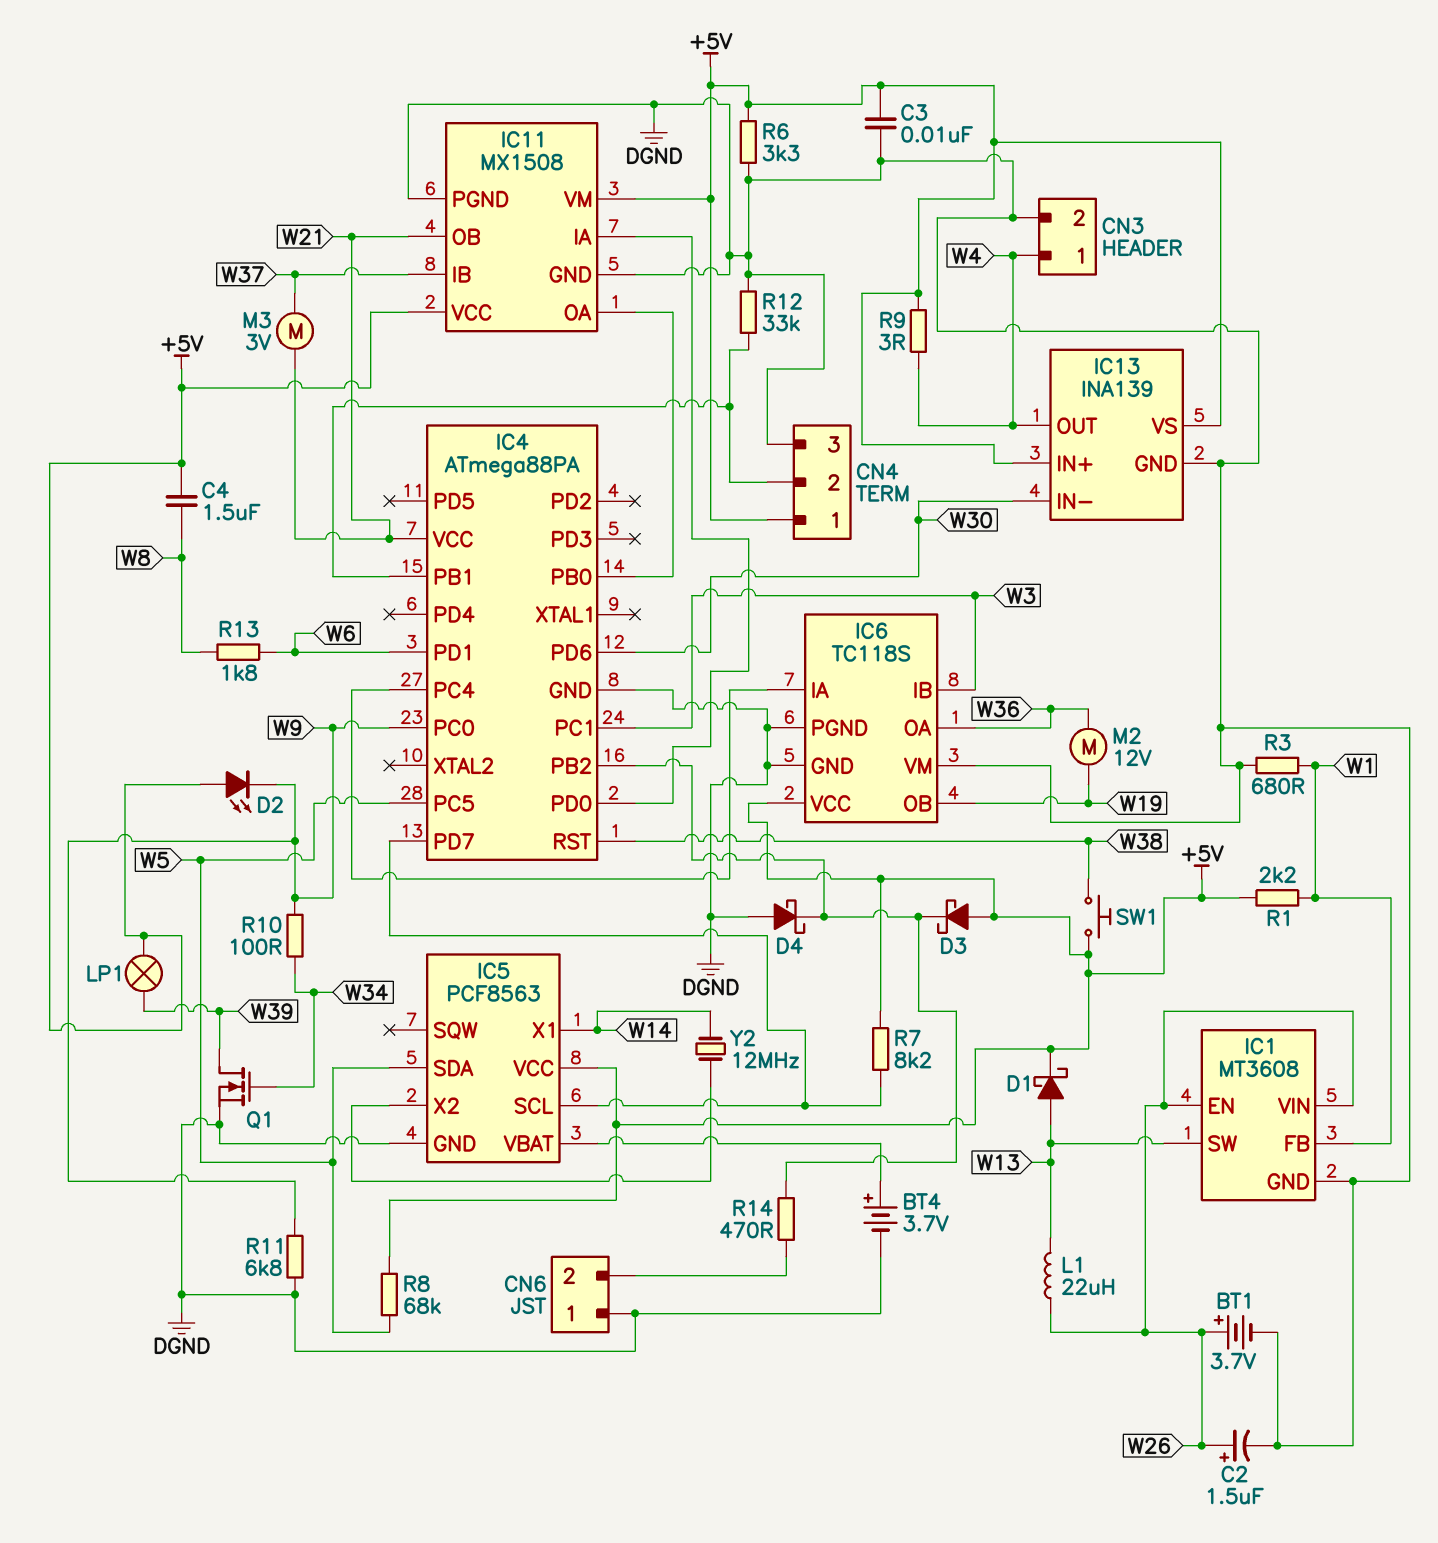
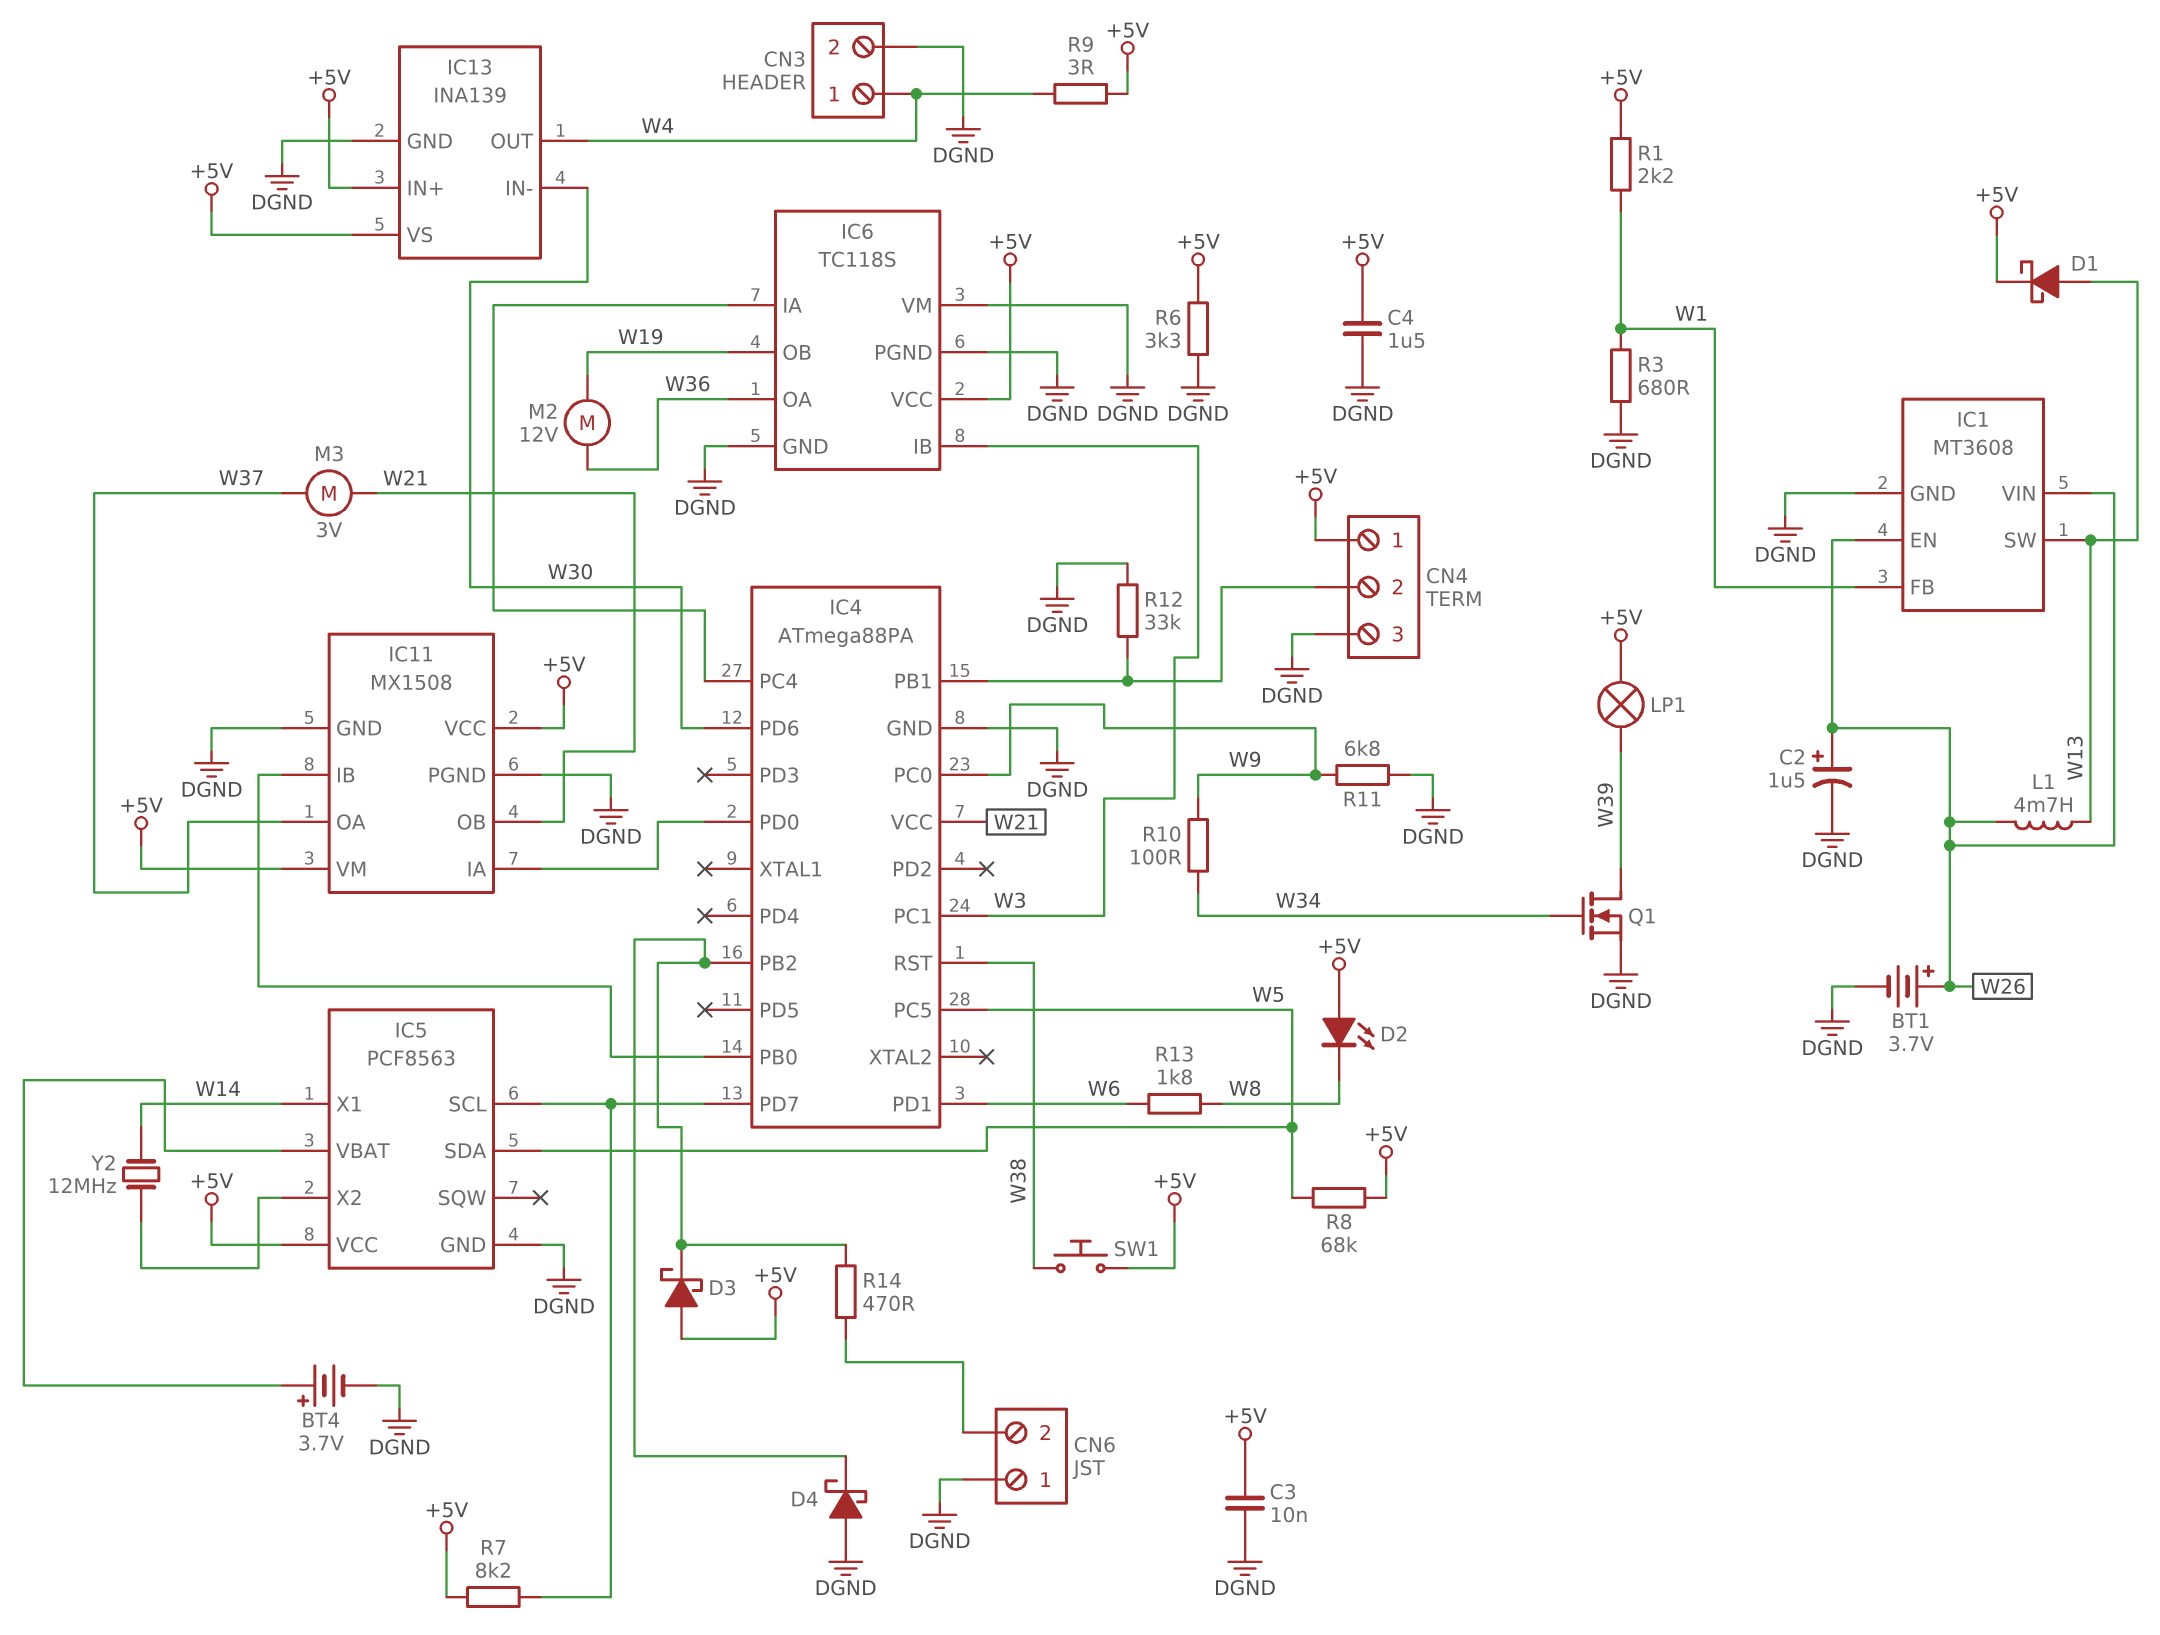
C4: 1.5uF (+5V, W8) -> 1.5uF (+5V, DGND)
D2: LED (A +5V, K W9) -> LED (A +5V, K W8)
IC11 pin IB: W37 -> IC4/PB0
IC11 pin OA: IC4/PB0 -> W37
L1: 22uH (W13, W26) -> 4.7mH (W13, W26)

